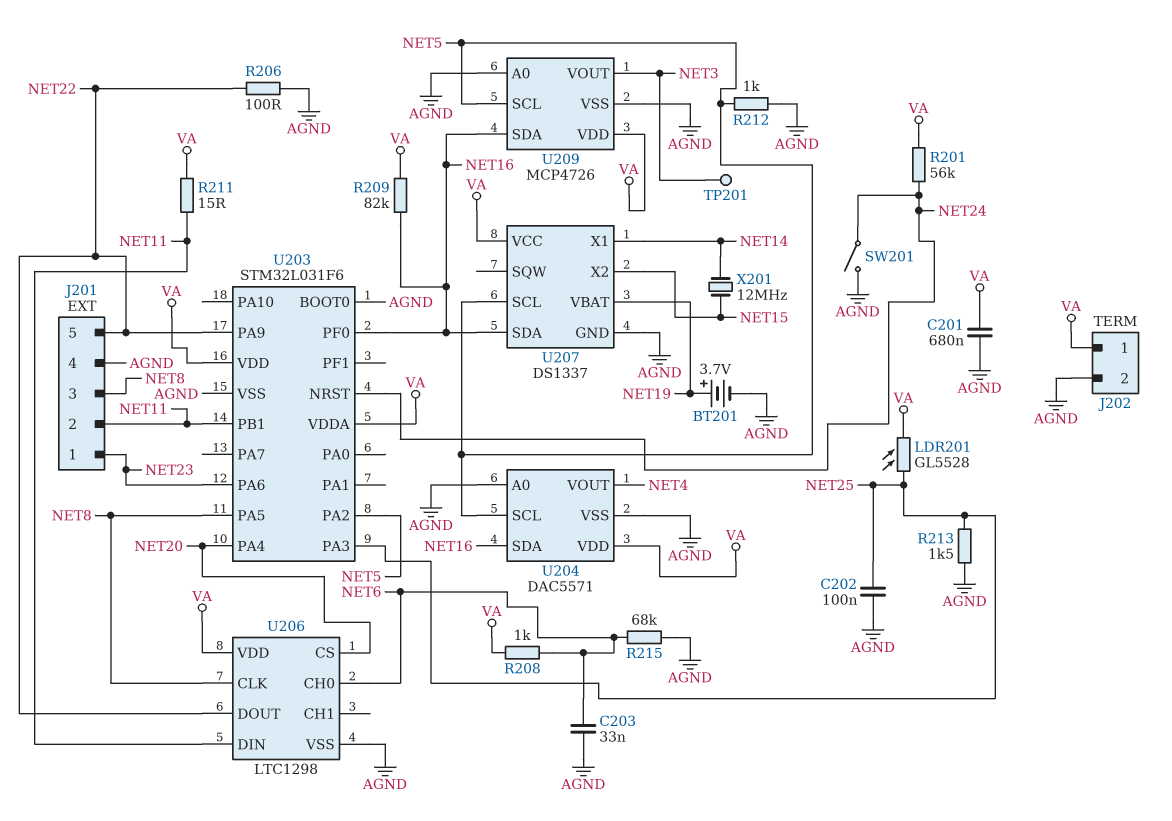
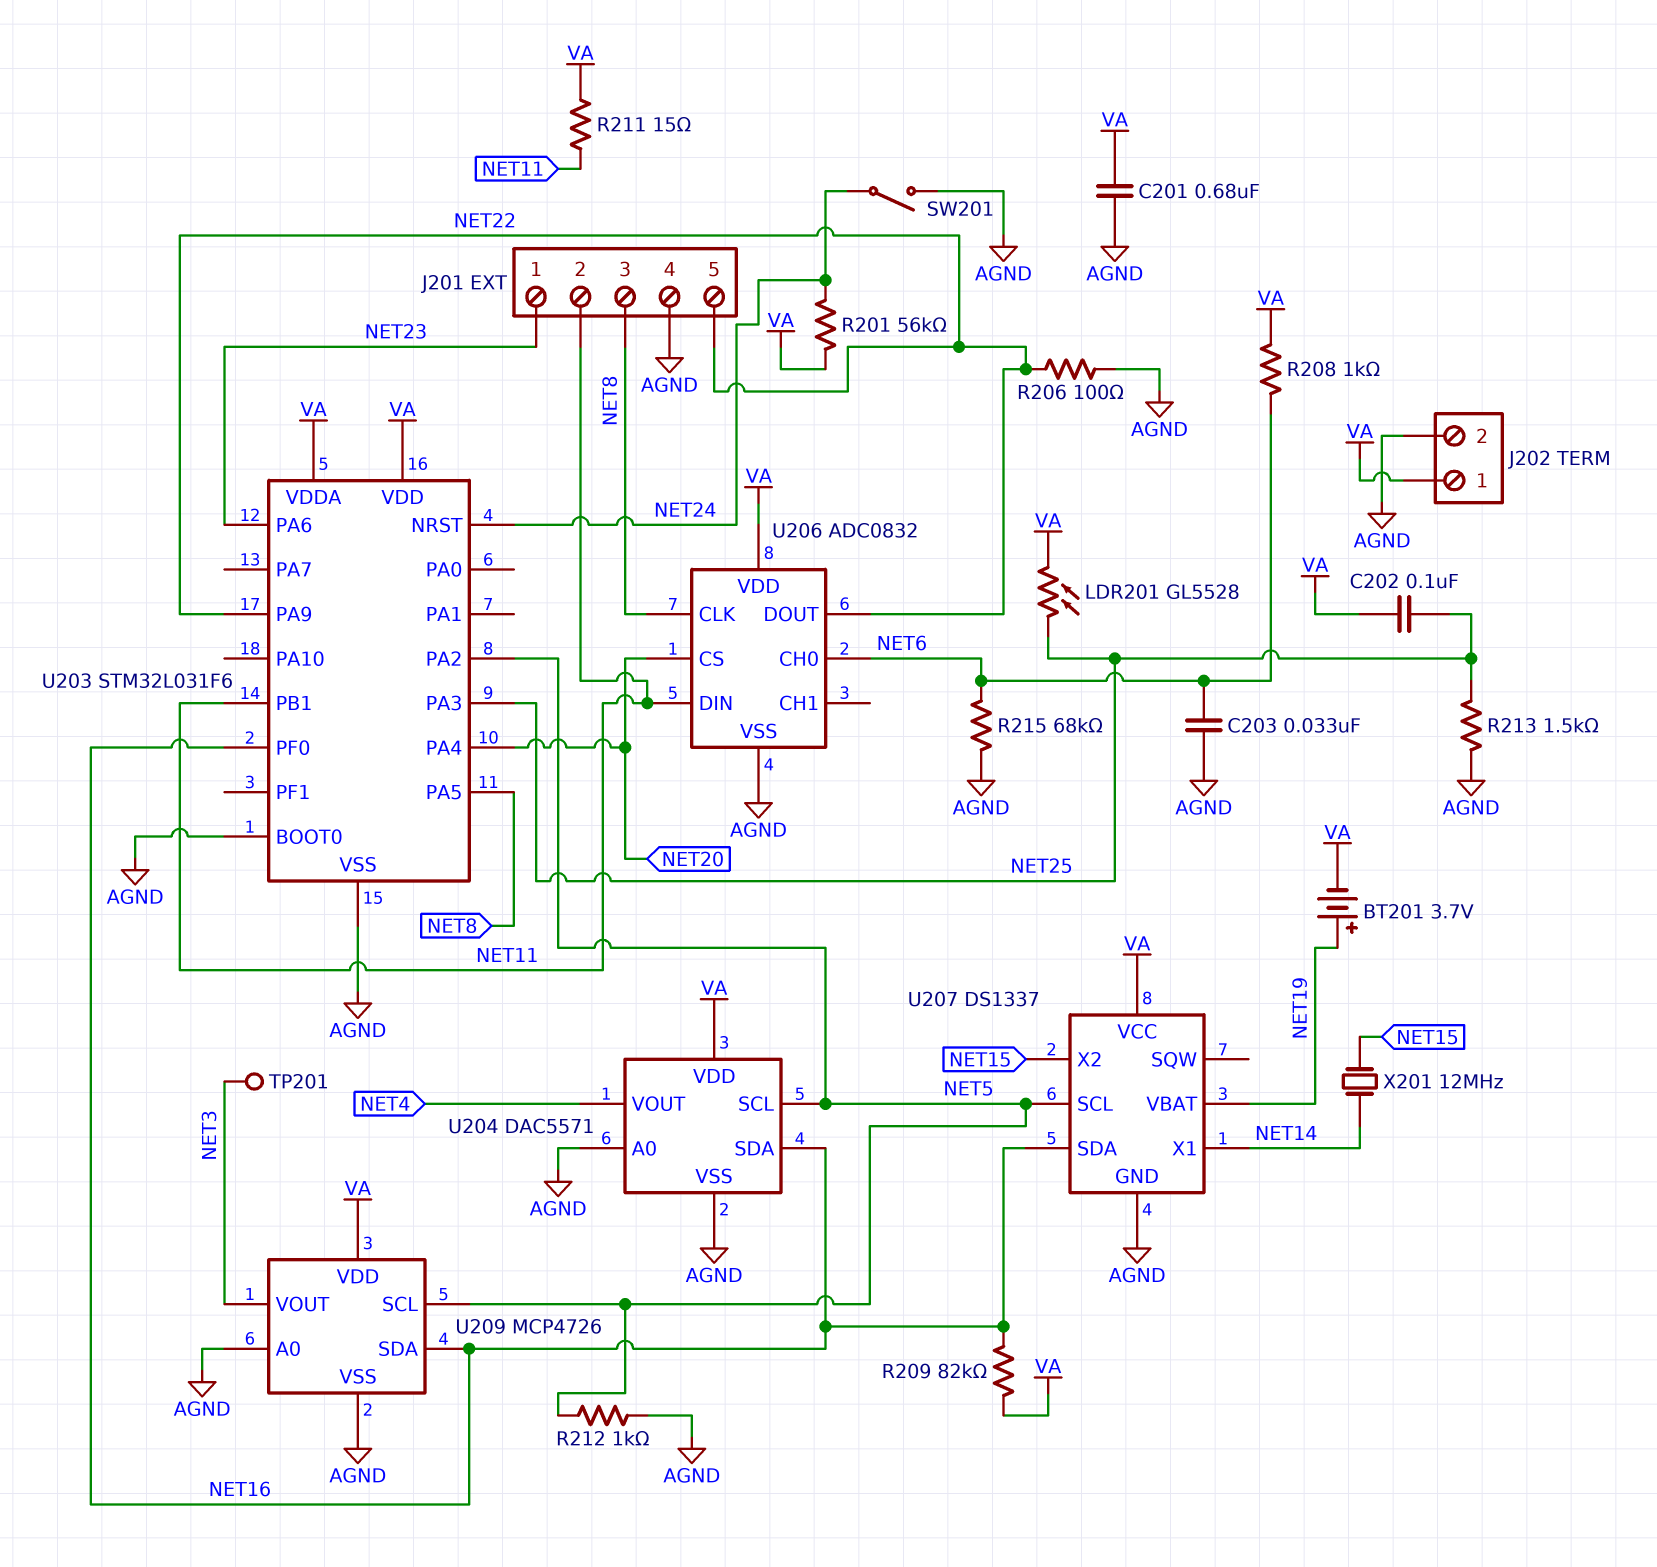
BT201: 3.7V (plus NET19, minus AGND) -> 3.7V (plus NET19, minus VA)
C202: 100nF (AGND, NET25) -> 100nF (NET25, VA)
U206: LTC1298 -> ADC0832

